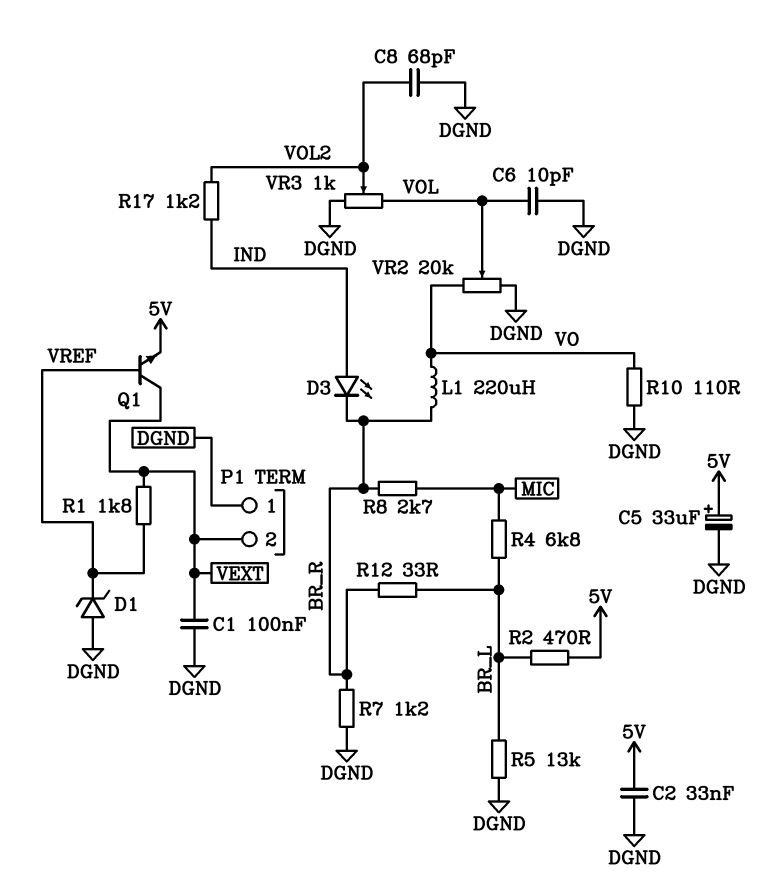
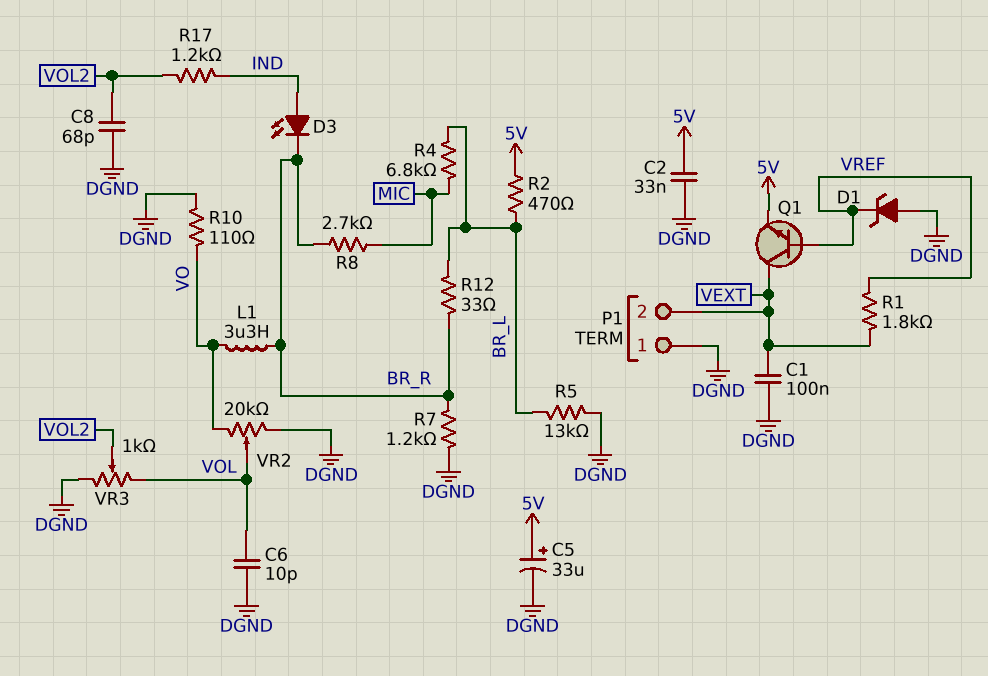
L1: 220uH (BR_R, VO) -> 3.3uH (BR_R, VO)

